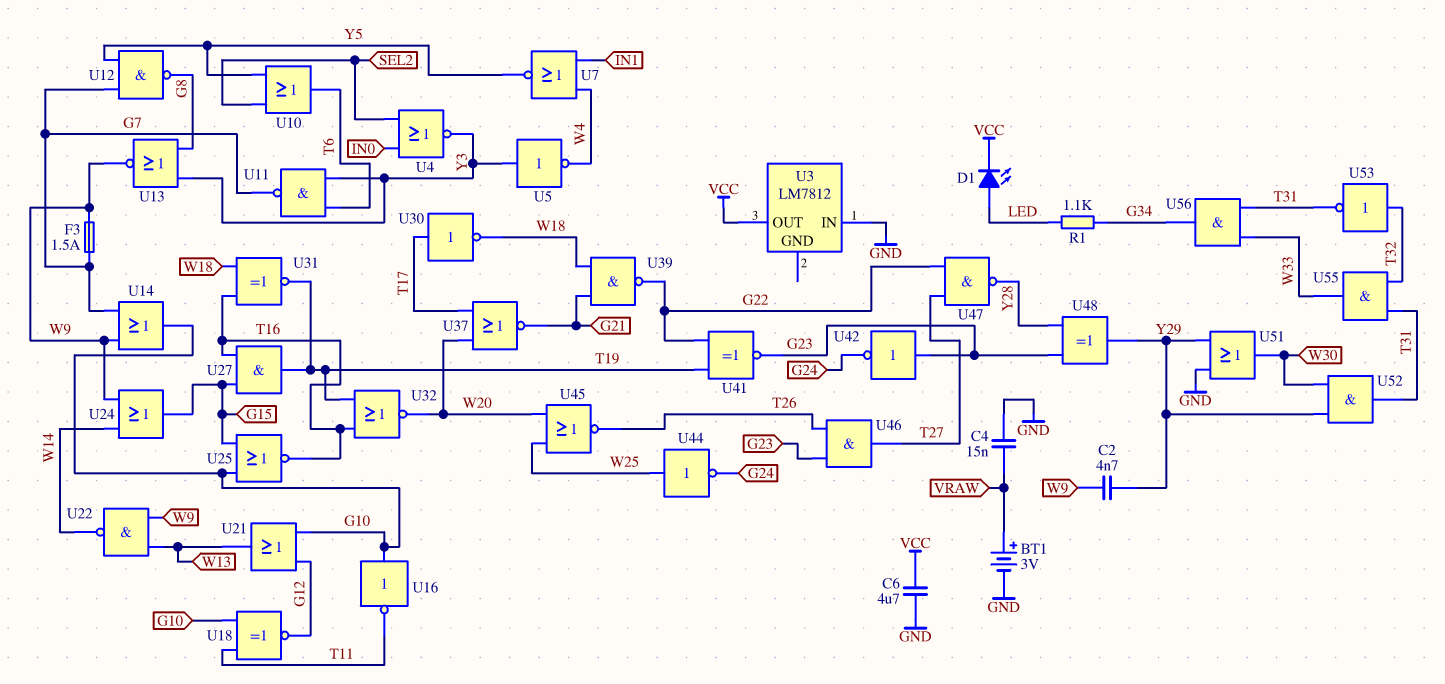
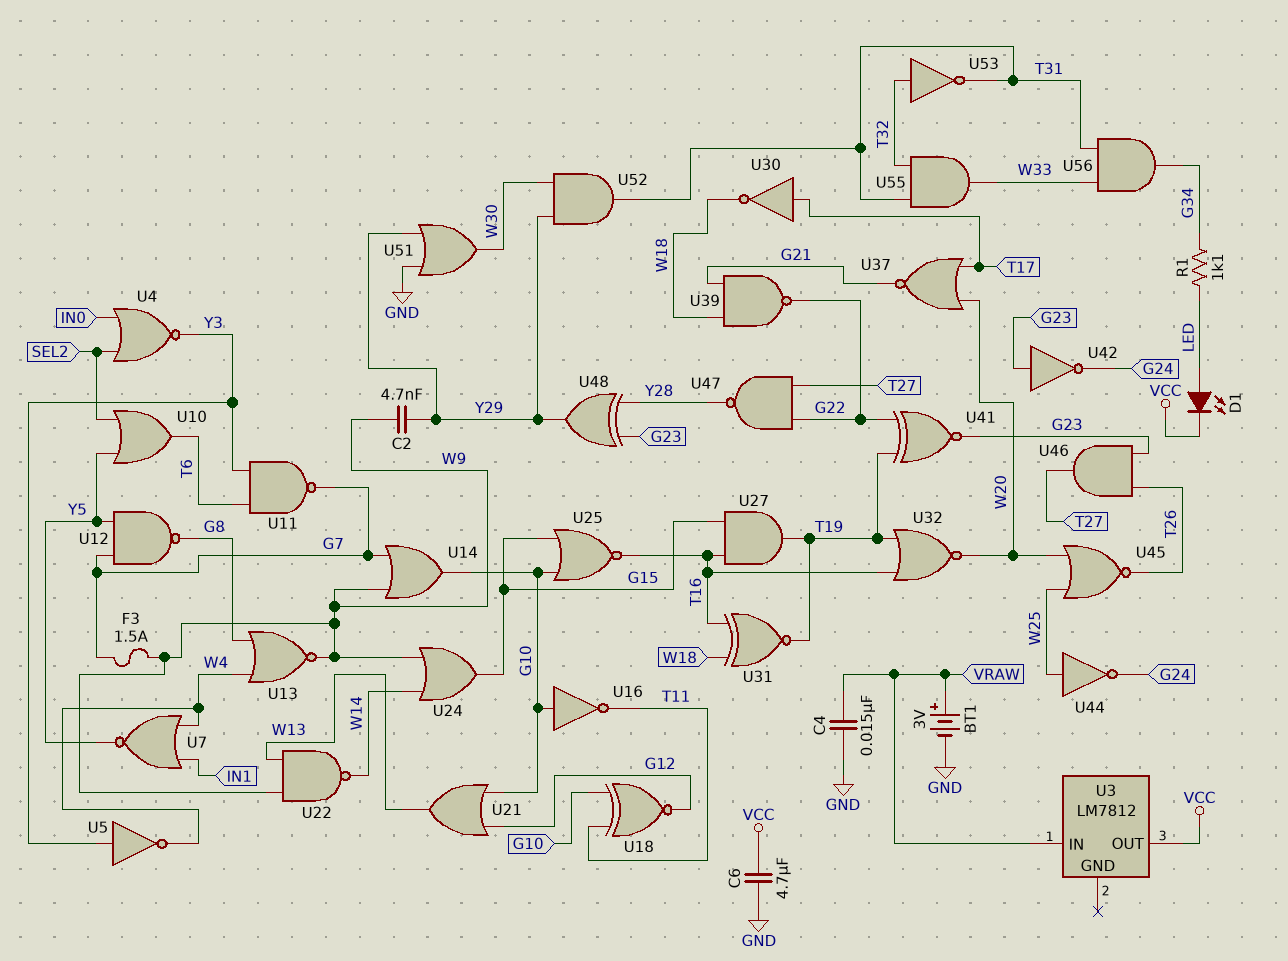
U3 pin IN: GND -> VRAW
U13: NOR (in G8, in Y3, out W9) -> NOR (in G8, in W4, out W9)

